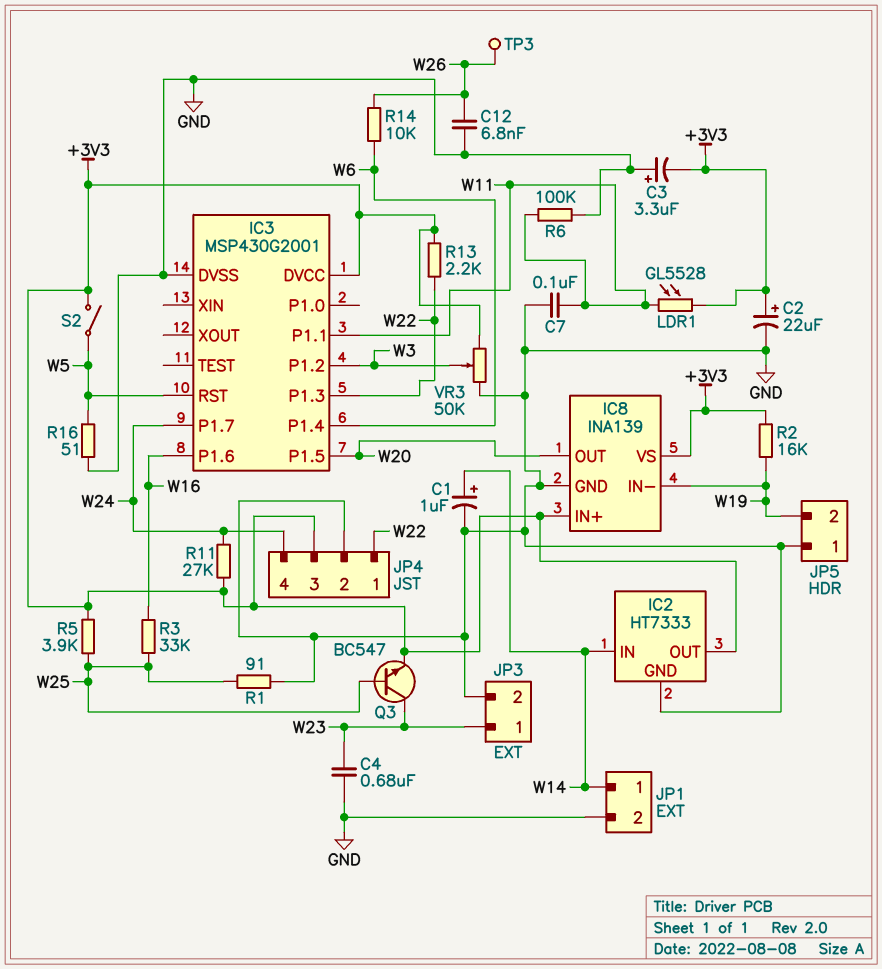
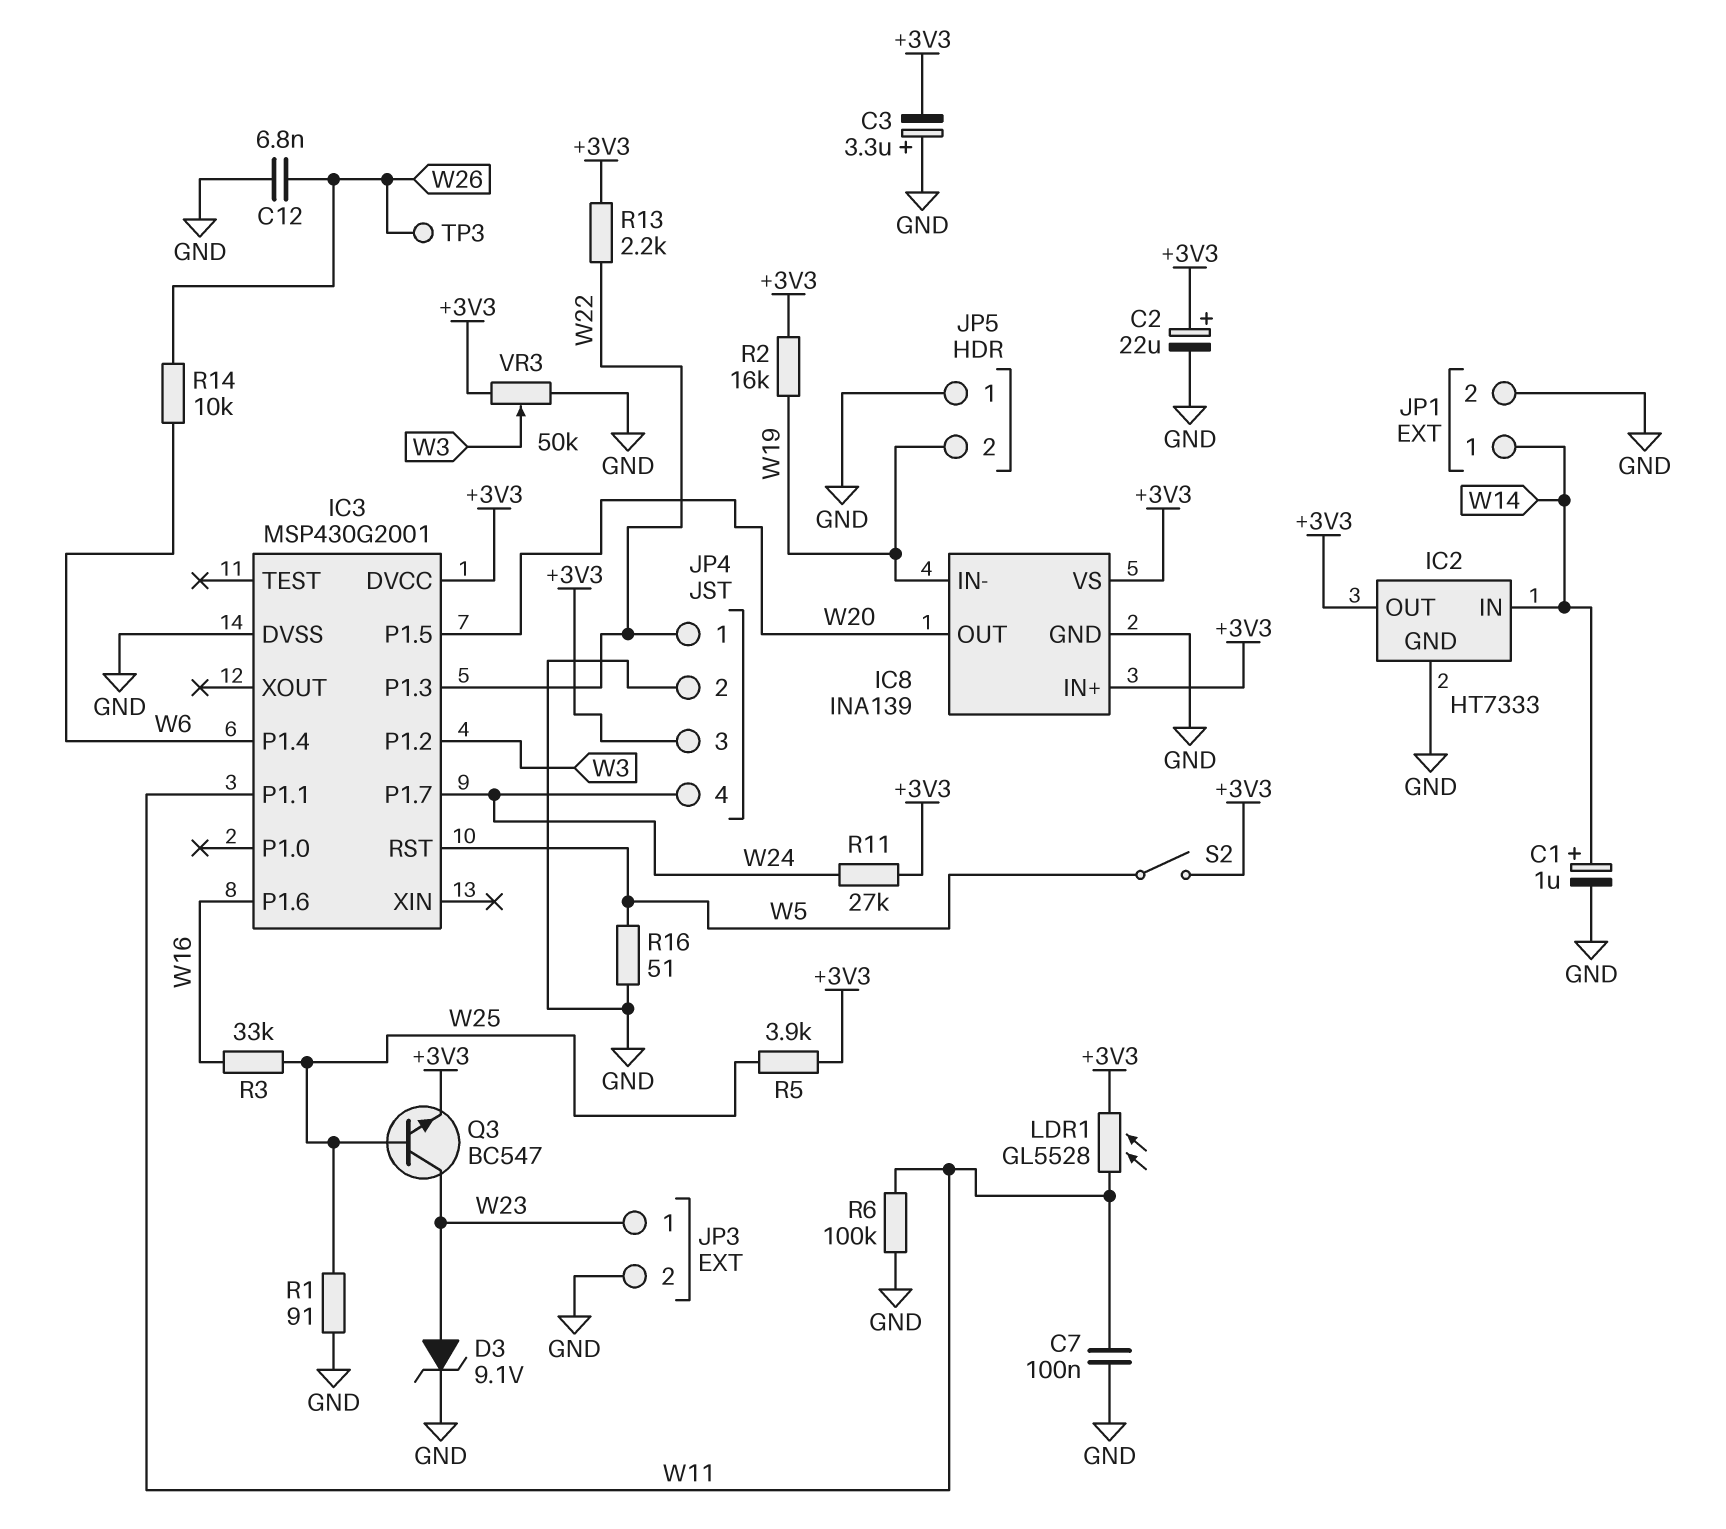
C4: 680nF (GND, W23) -> none
D3: none -> zener 9.1V (A W23, K GND)

